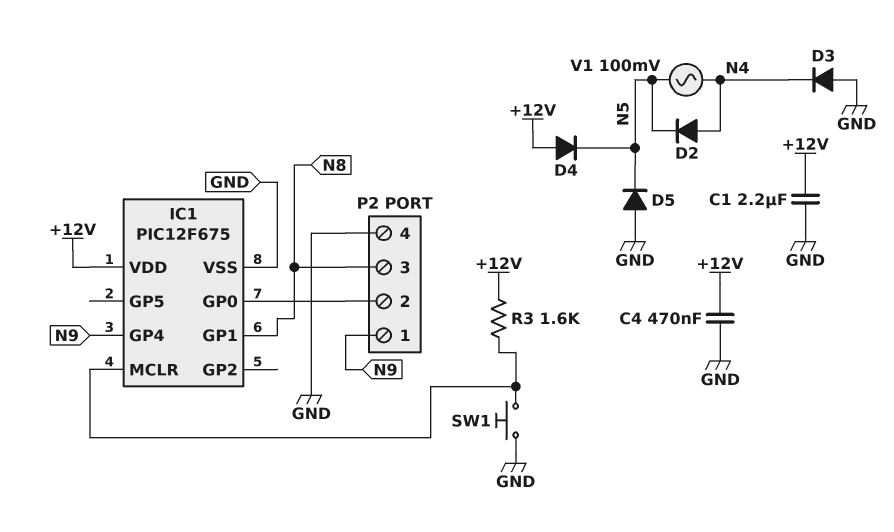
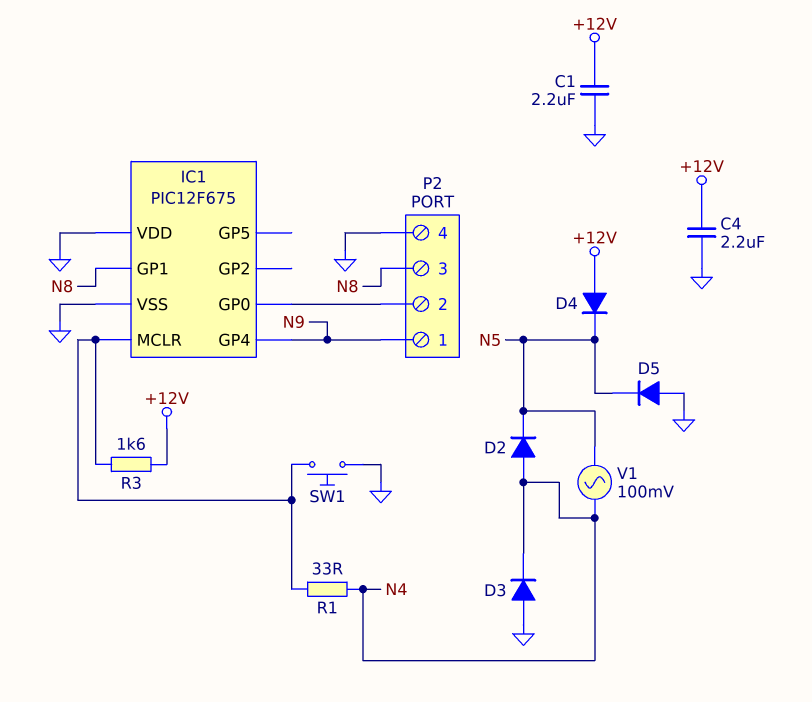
C4: 470nF (+12V, GND) -> 2.2uF (+12V, GND)
IC1 pin VDD: +12V -> GND
R1: none -> 33 (IC1/MCLR, N4)

